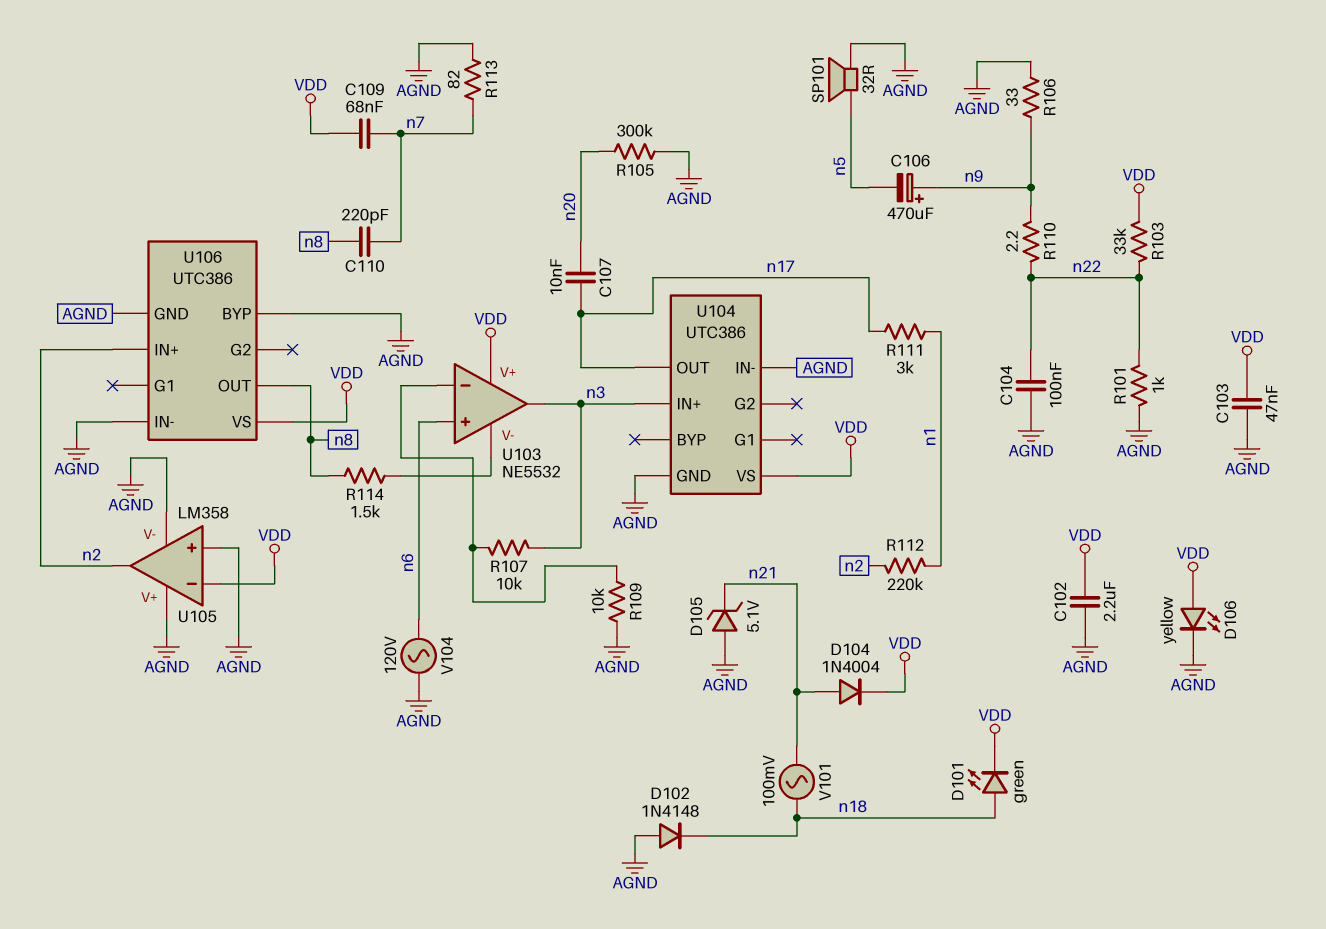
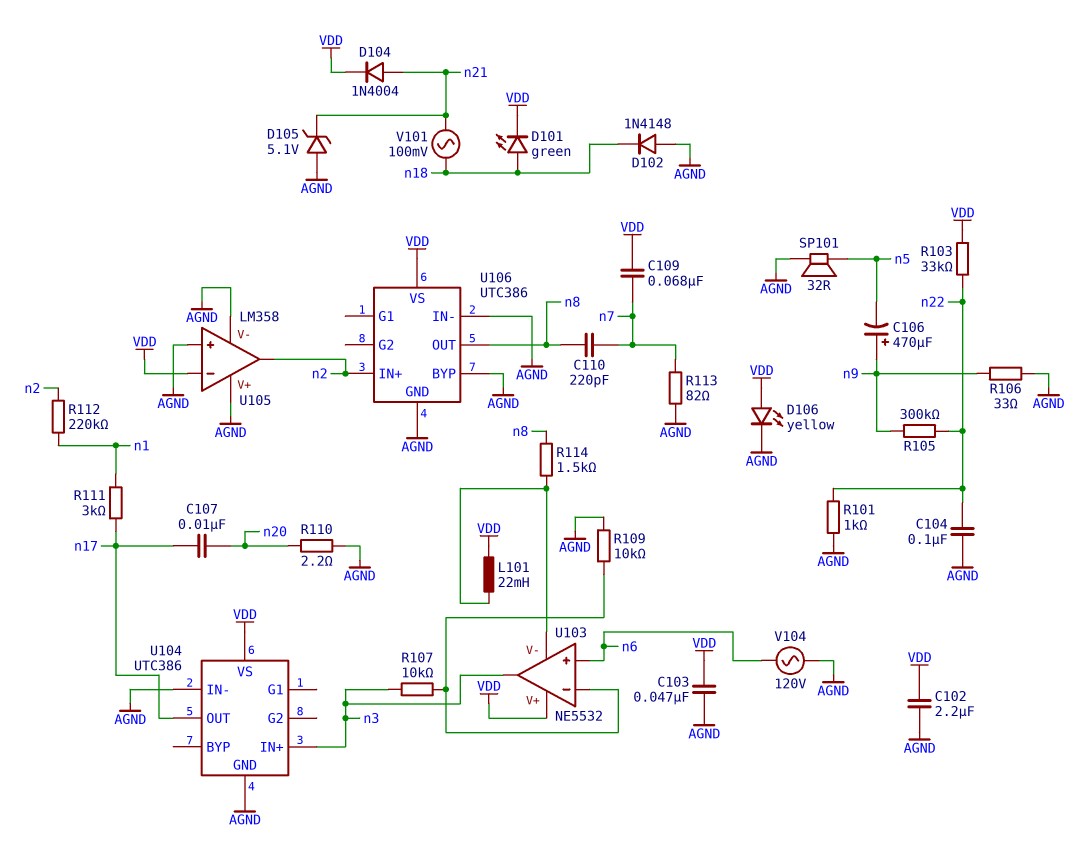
L101: none -> 22mH (U103/V-, VDD)
R105: 300k (AGND, n20) -> 300k (n9, n22)
R110: 2.2 (n9, n22) -> 2.2 (AGND, n20)

